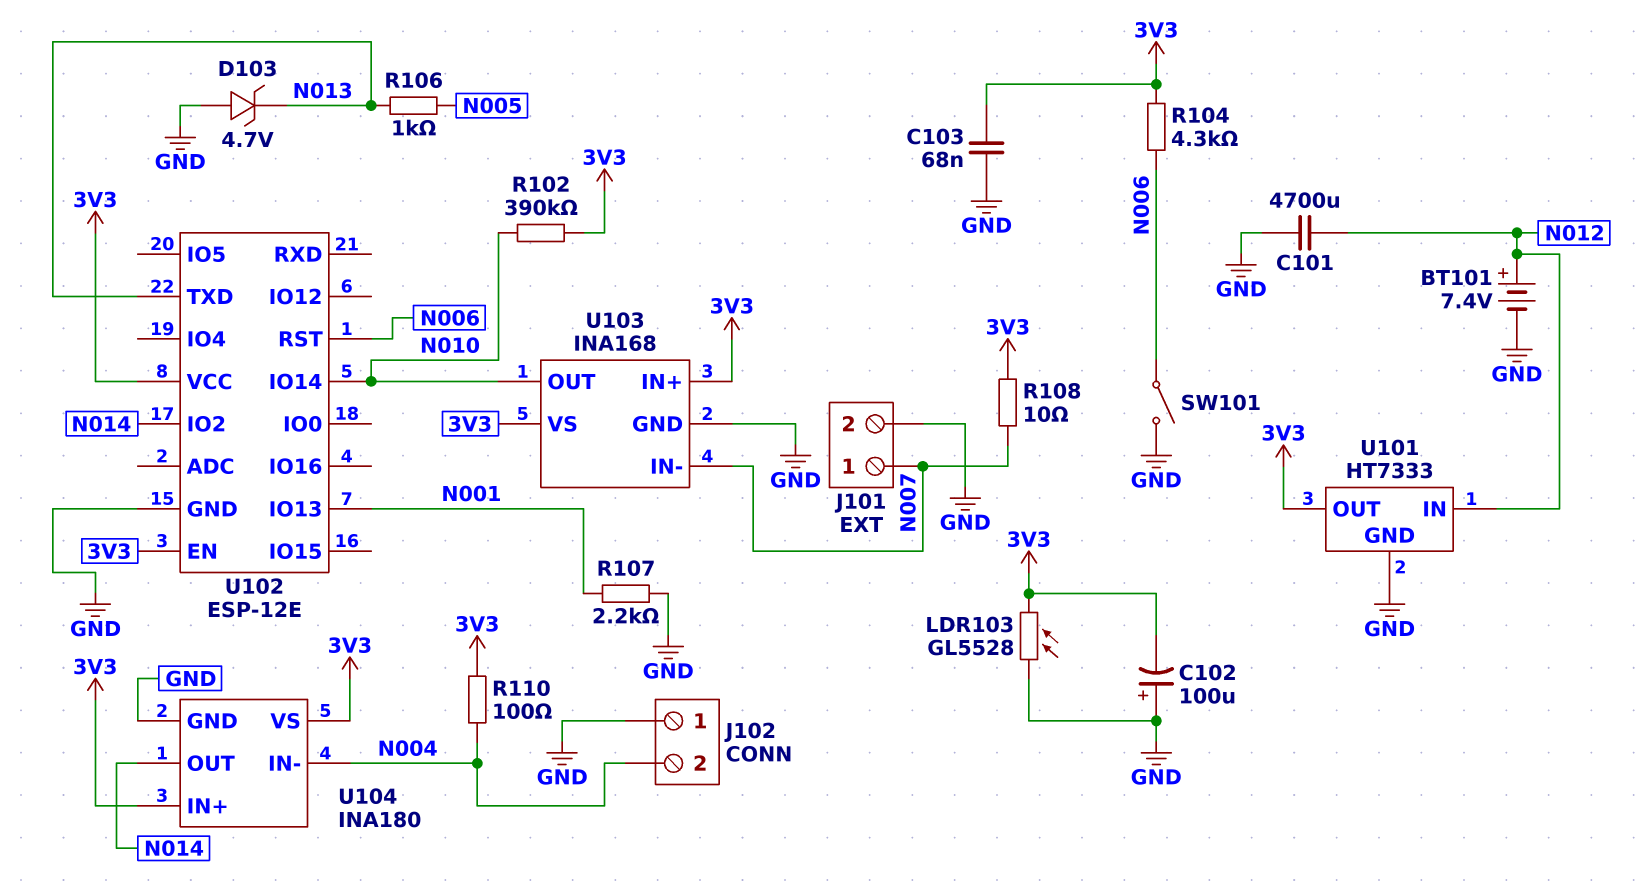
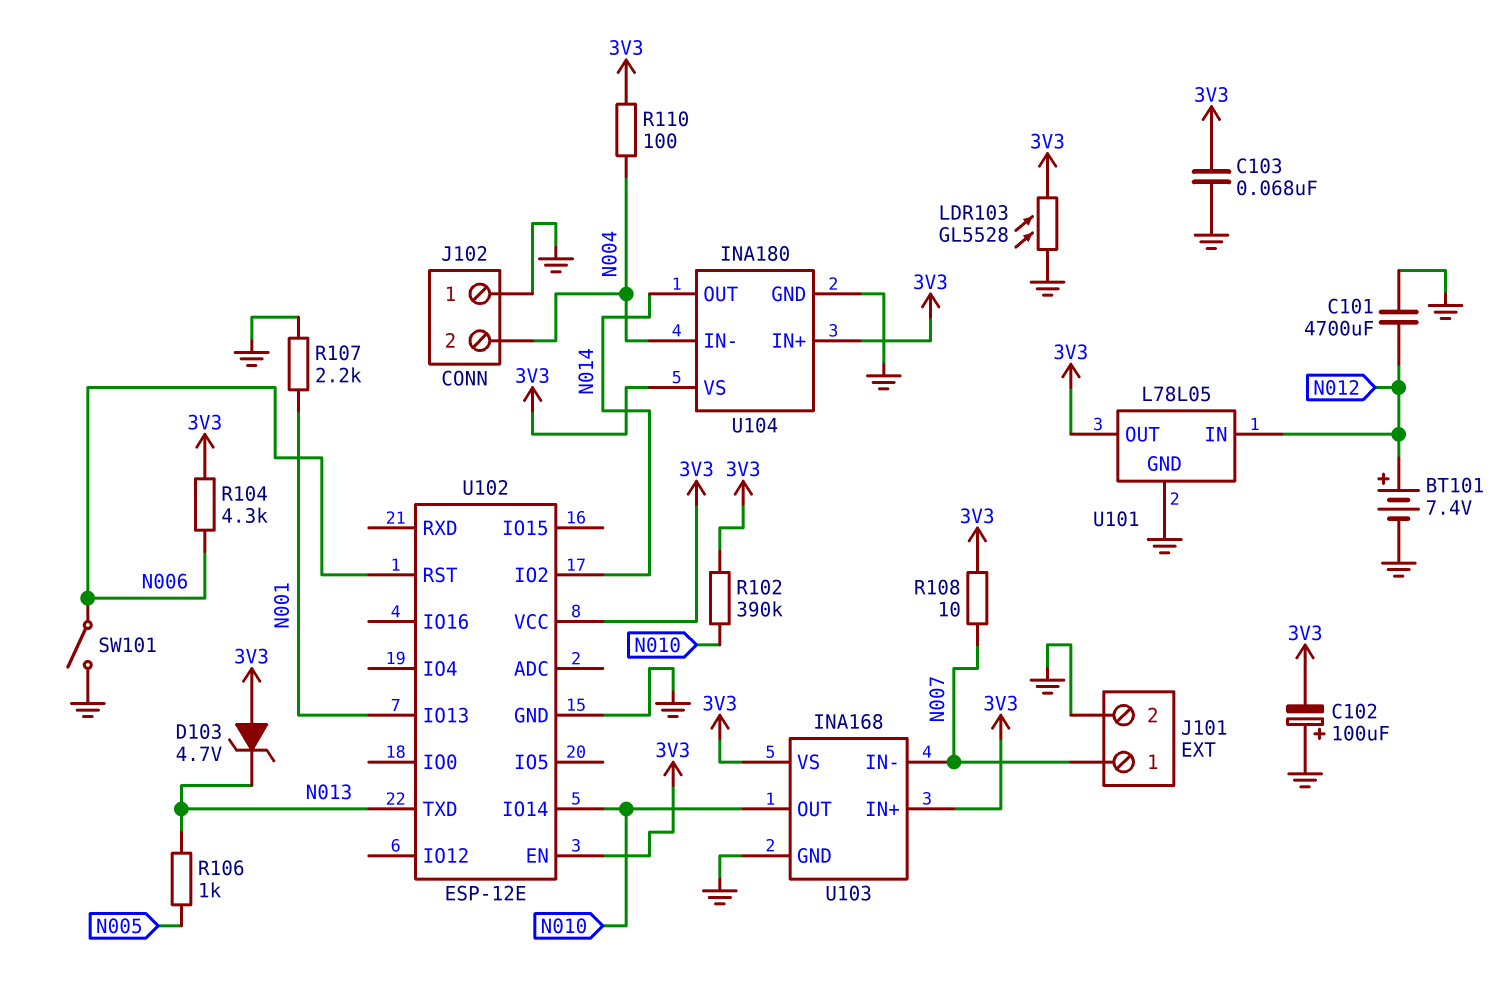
D103: zener 4.7V (A GND, K N013) -> zener 4.7V (A 3V3, K N013)
U101: HT7333 -> L78L05

